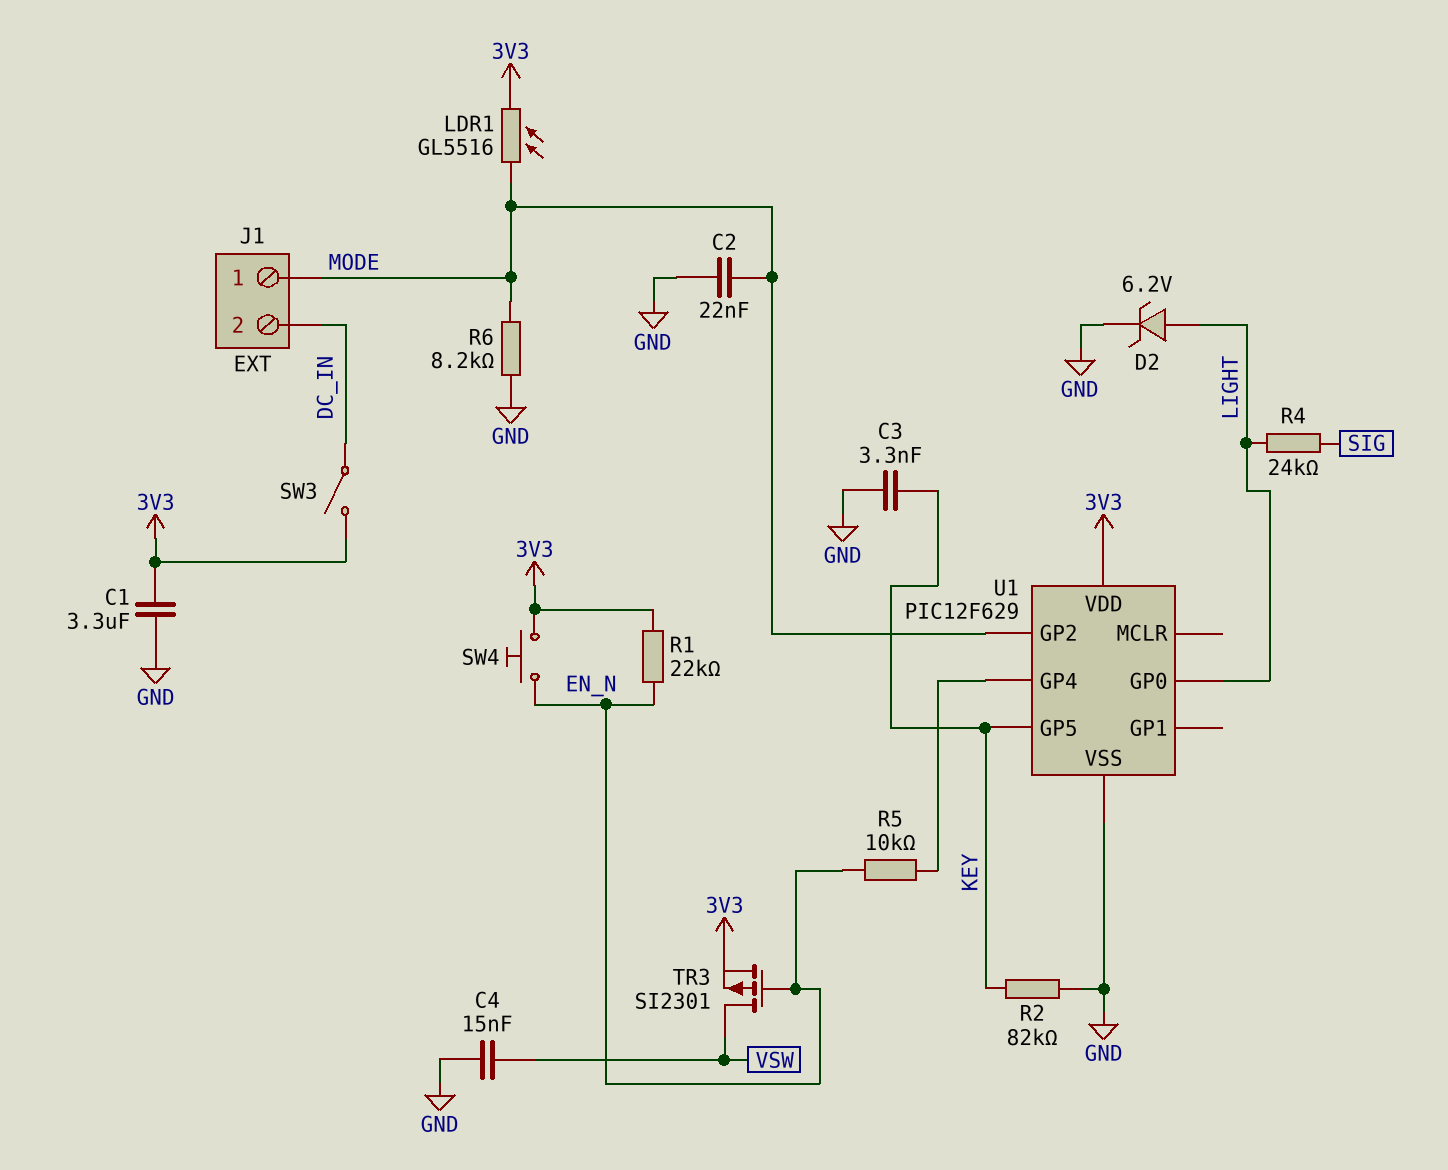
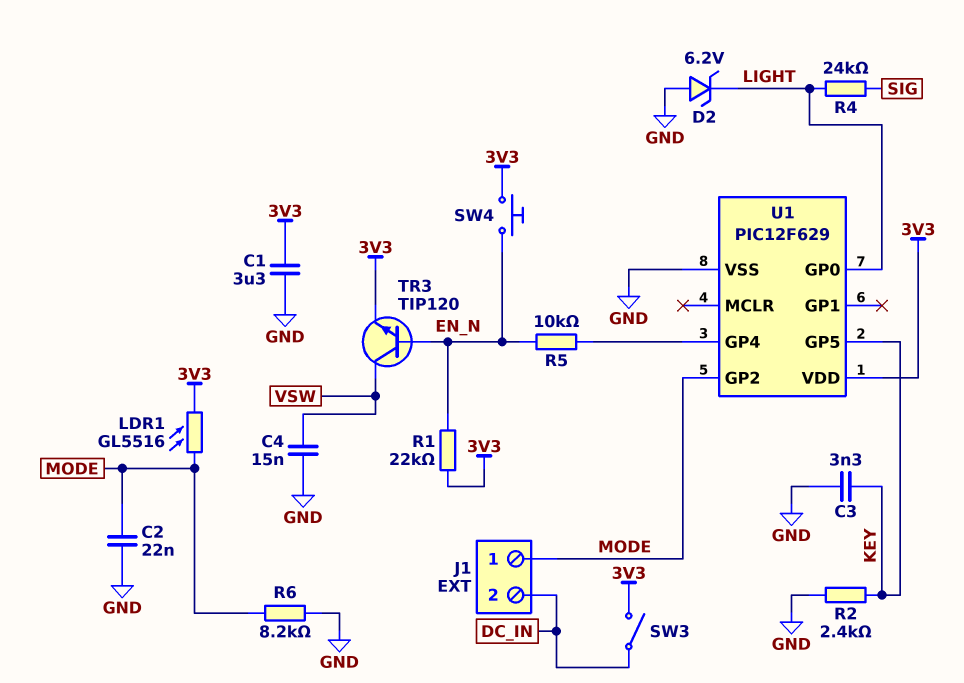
D2: zener 6.2V (A LIGHT, K GND) -> zener 6.2V (A GND, K LIGHT)
R2: 82k (GND, KEY) -> 2.4k (GND, KEY)
TR3: PMOS SI2301 (G EN_N, D VSW, S 3V3) -> NPN TIP120 (B EN_N, C VSW, E 3V3)

